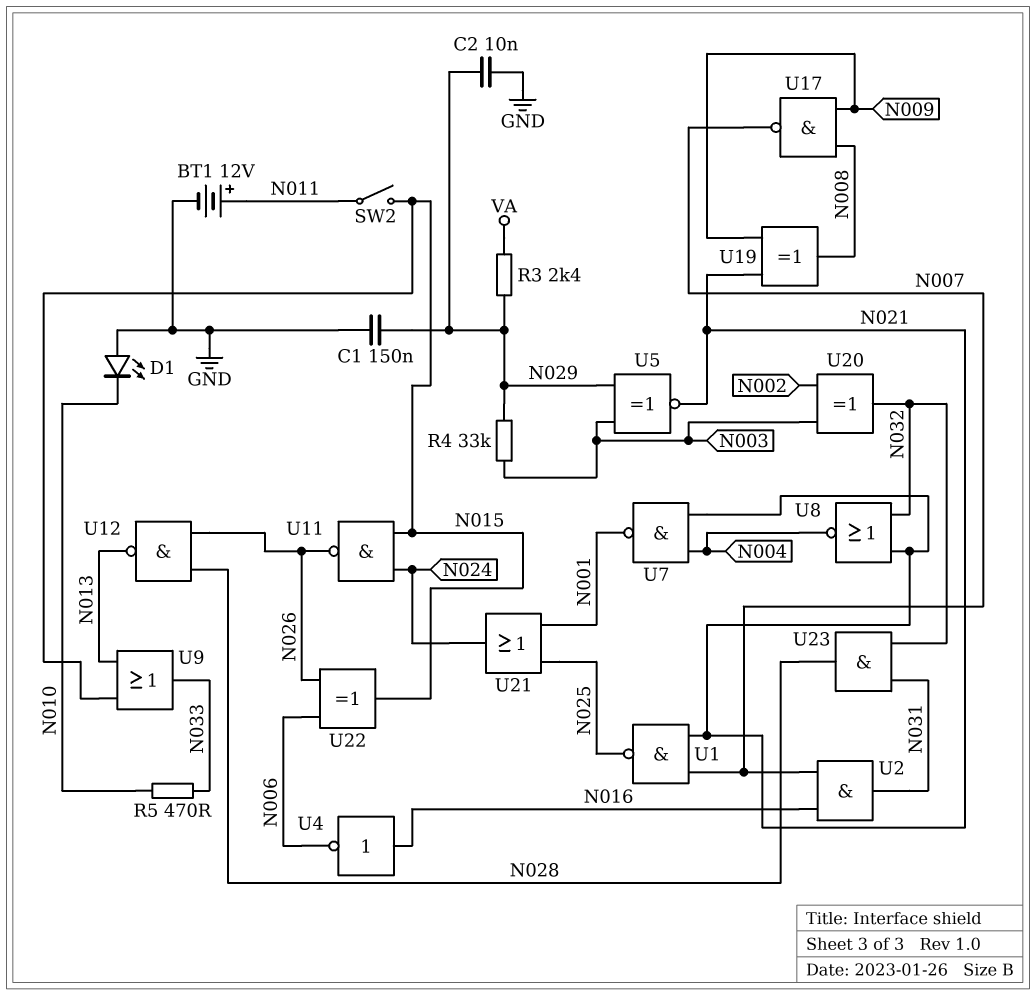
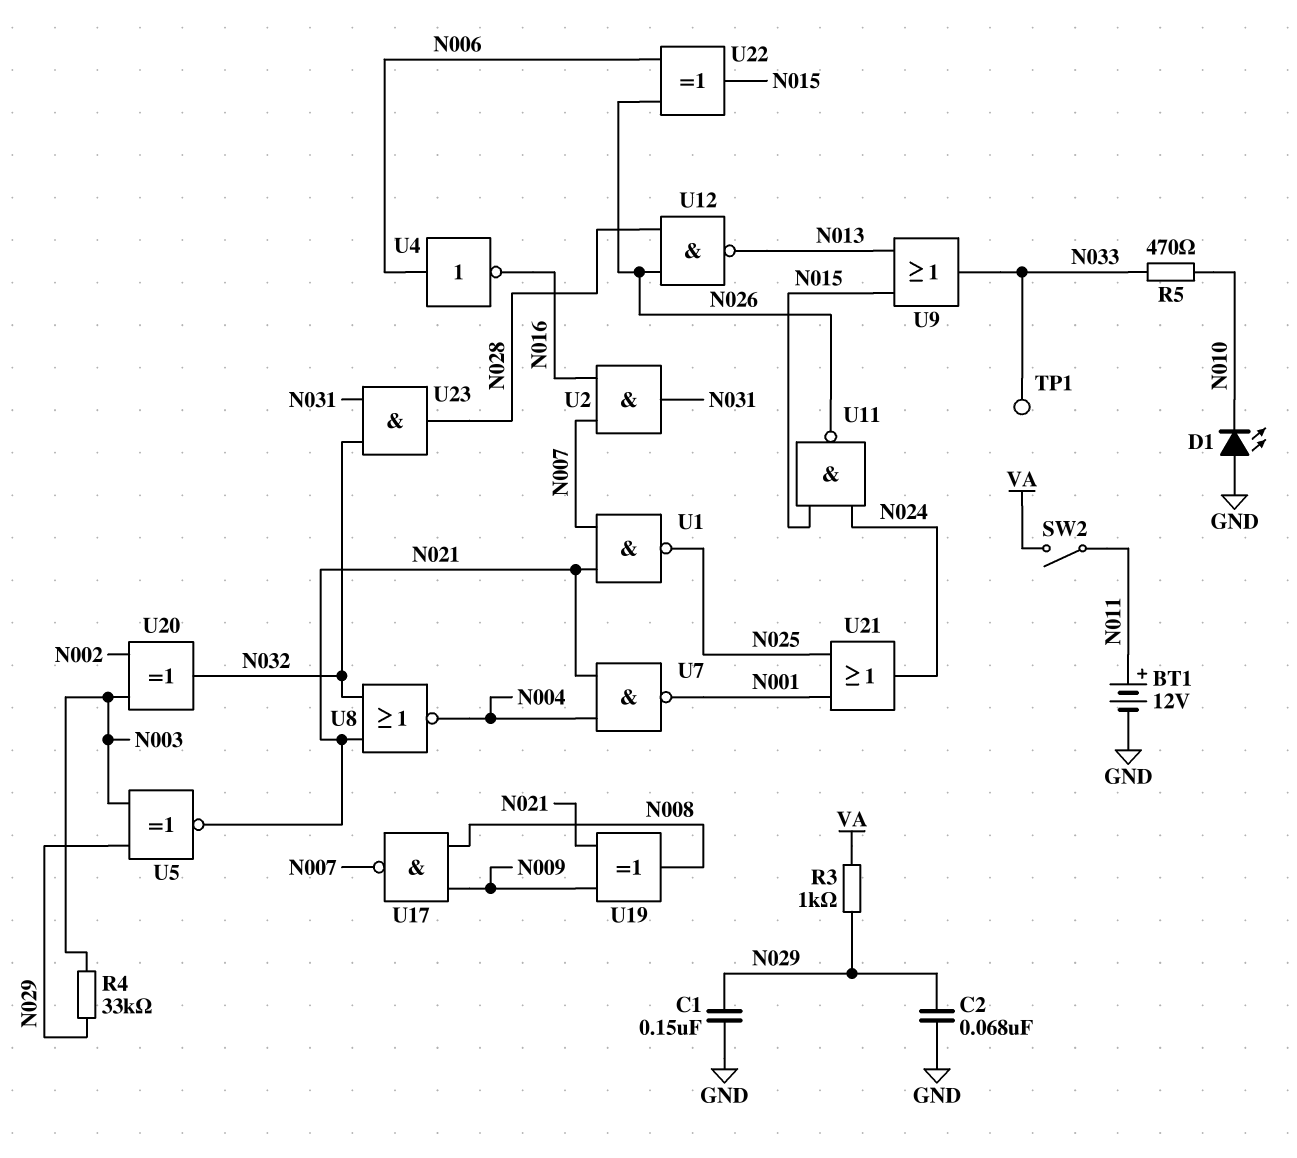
C2: 10nF (GND, N029) -> 68nF (GND, N029)
R3: 2.4k (N029, VA) -> 1k (N029, VA)
SW2: switch (N011, N015) -> switch (N011, VA)
TP1: none -> test point (N033)
U4: NOT (in N016, out N006) -> NOT (in N006, out N016)

